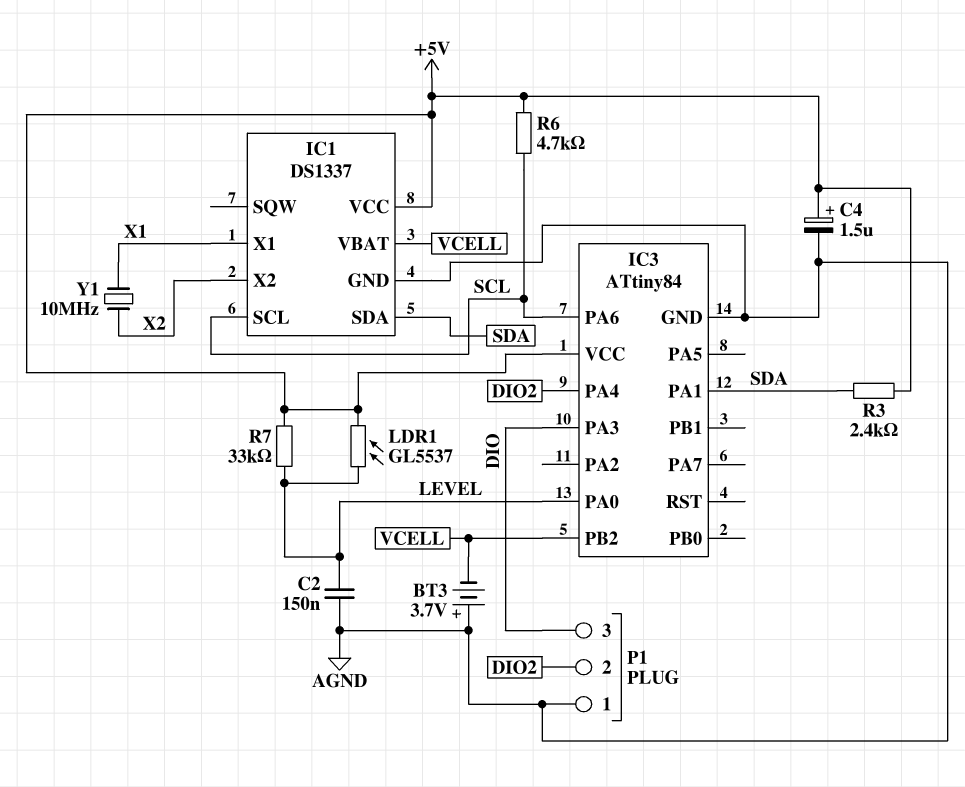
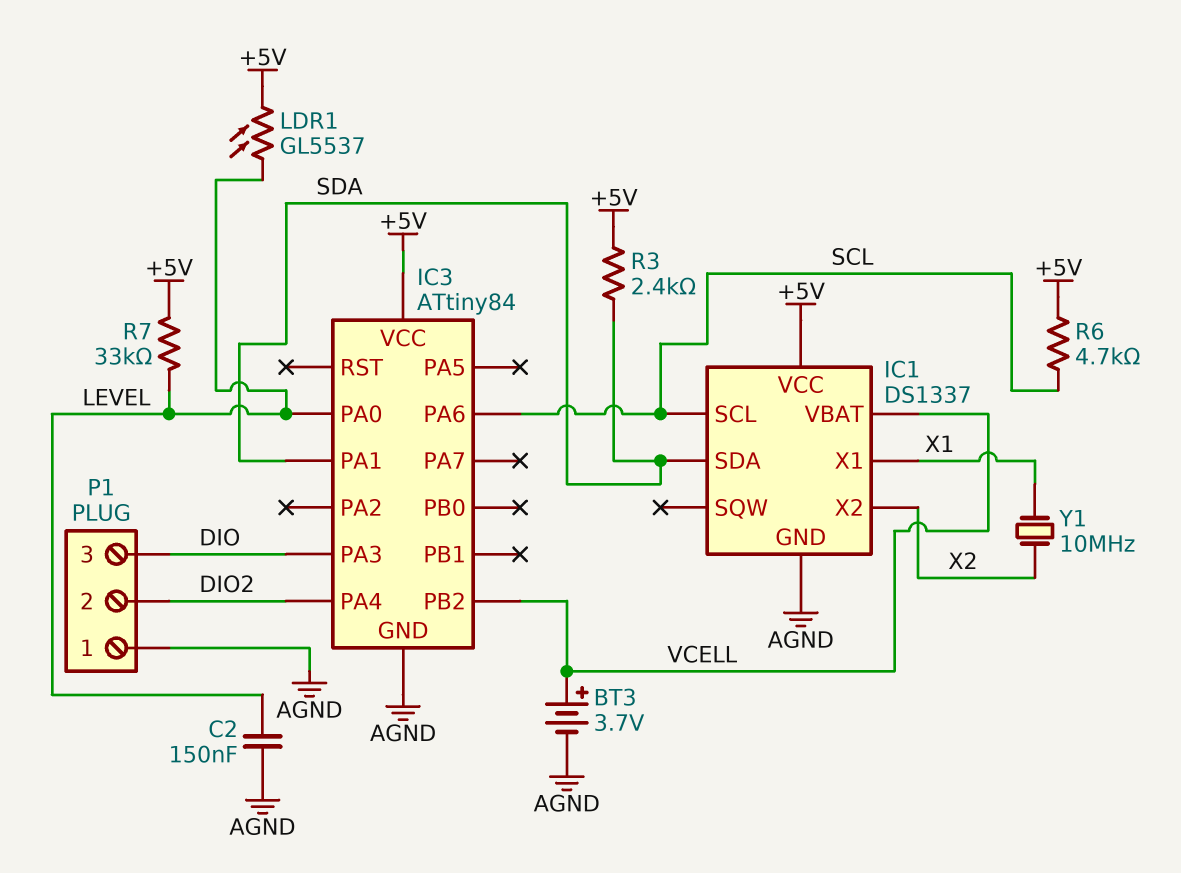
BT3: 3.7V (plus AGND, minus VCELL) -> 3.7V (plus VCELL, minus AGND)
C4: 1.5uF (plus +5V, minus AGND) -> none

